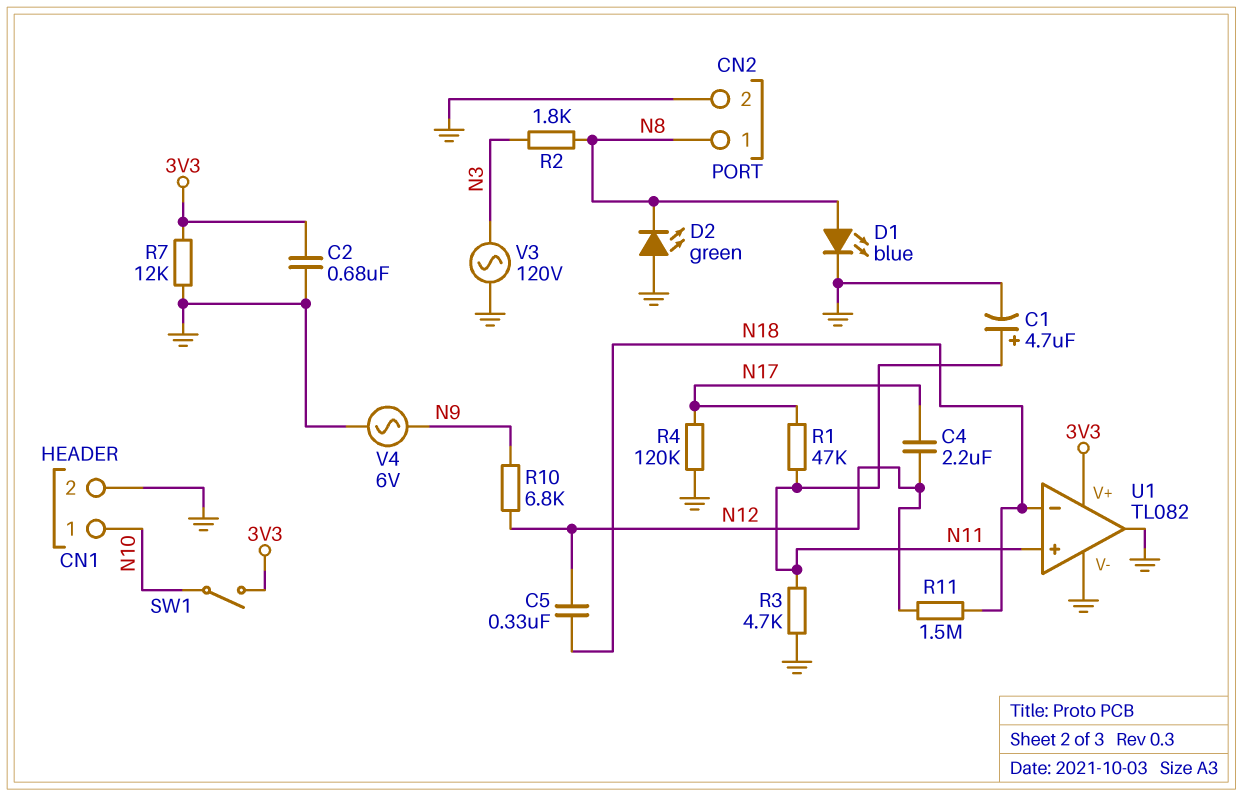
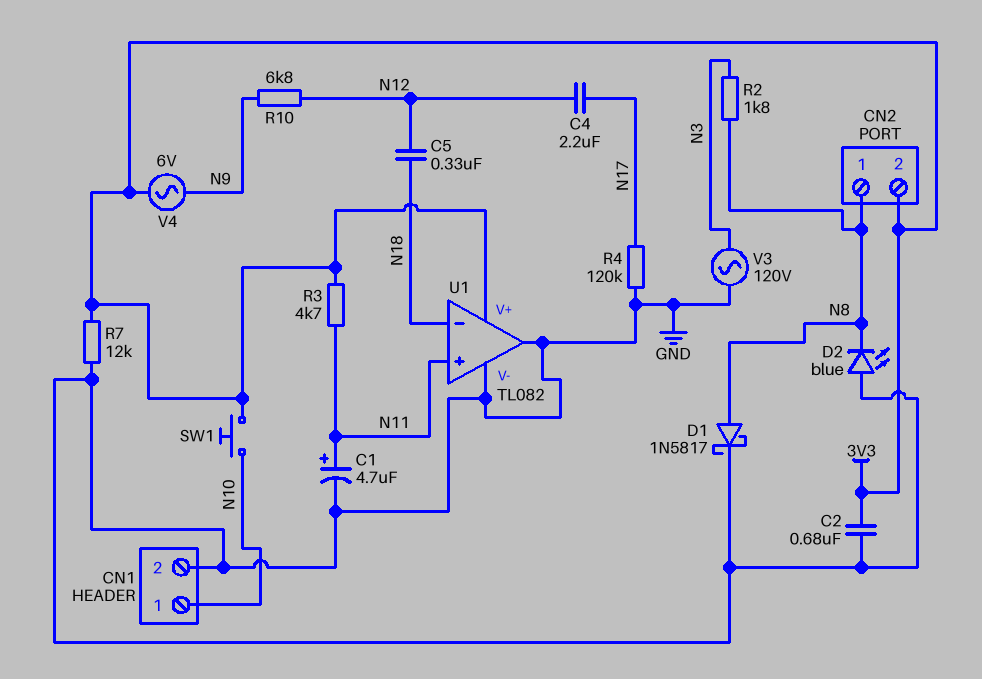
CN2 pin 2: GND -> 3V3
D1: LED blue (A N8, K GND) -> schottky 1N5817 (A N8, K GND)
D2: LED green (A GND, K N8) -> LED blue (A GND, K N8)
R1: 47k (N11, N17) -> none
R3: 4.7k (GND, N11) -> 4.7k (3V3, N11)
R11: 1.5M (N12, N18) -> none
SW1: switch (3V3, N10) -> button (3V3, N10)
V4: AC 6V (GND, N9) -> AC 6V (3V3, N9)

